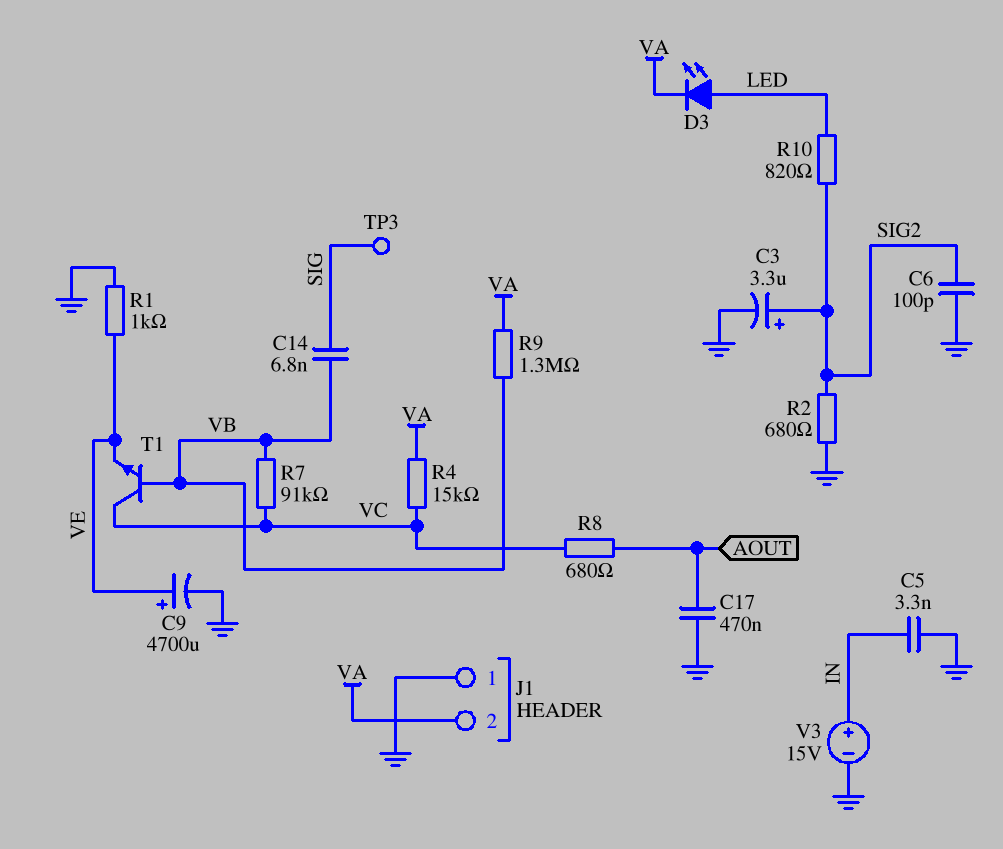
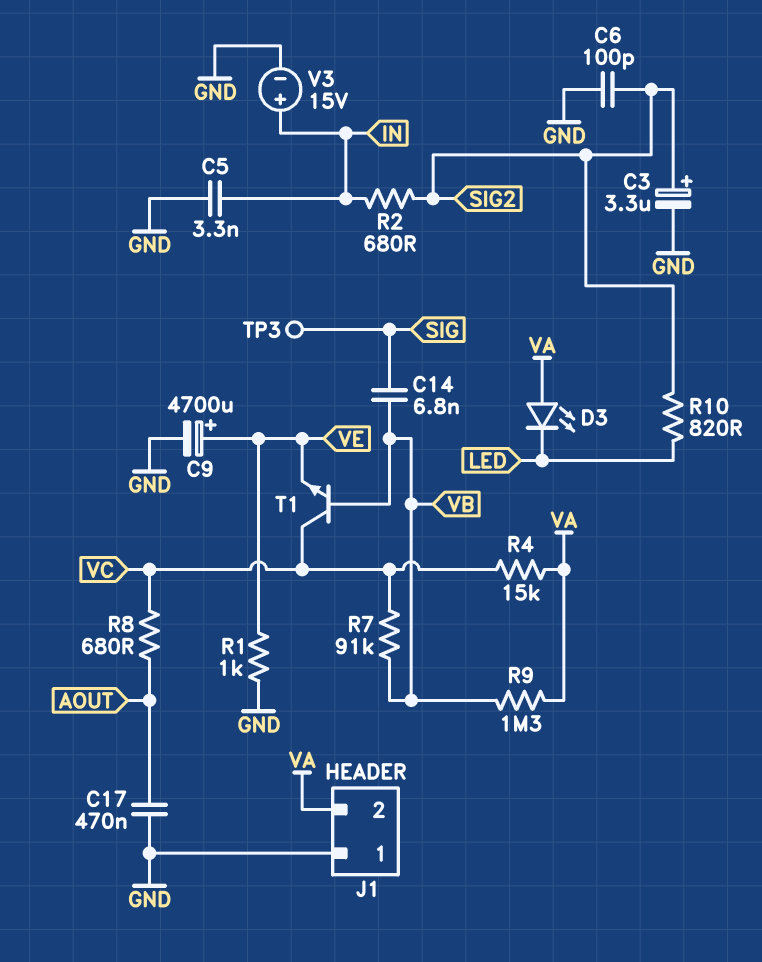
D3: LED (A LED, K VA) -> LED (A VA, K LED)
R2: 680 (GND, SIG2) -> 680 (IN, SIG2)

